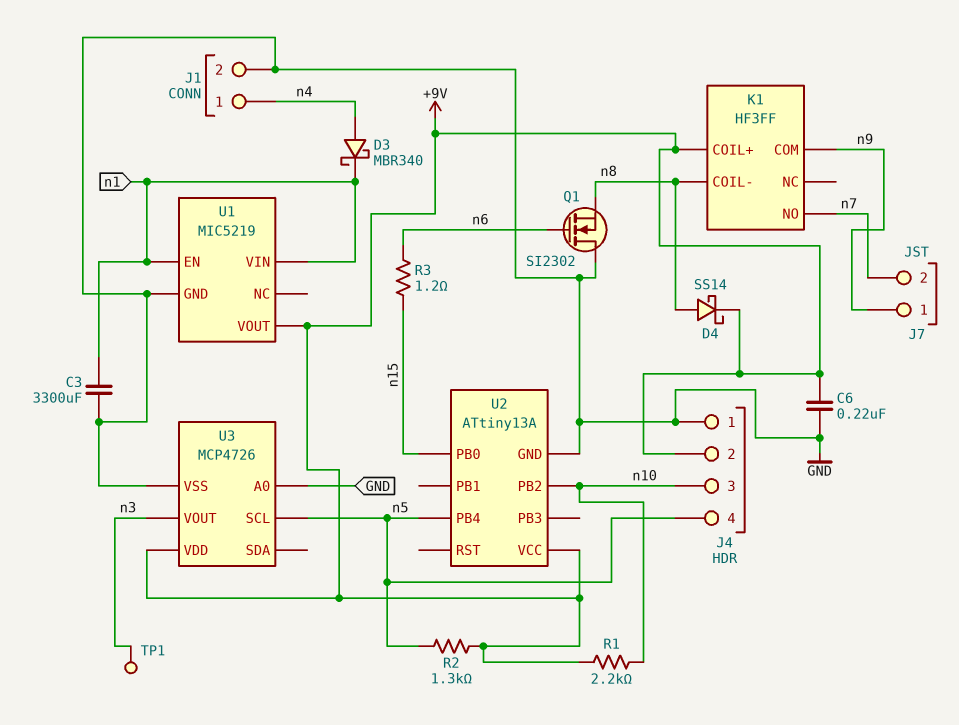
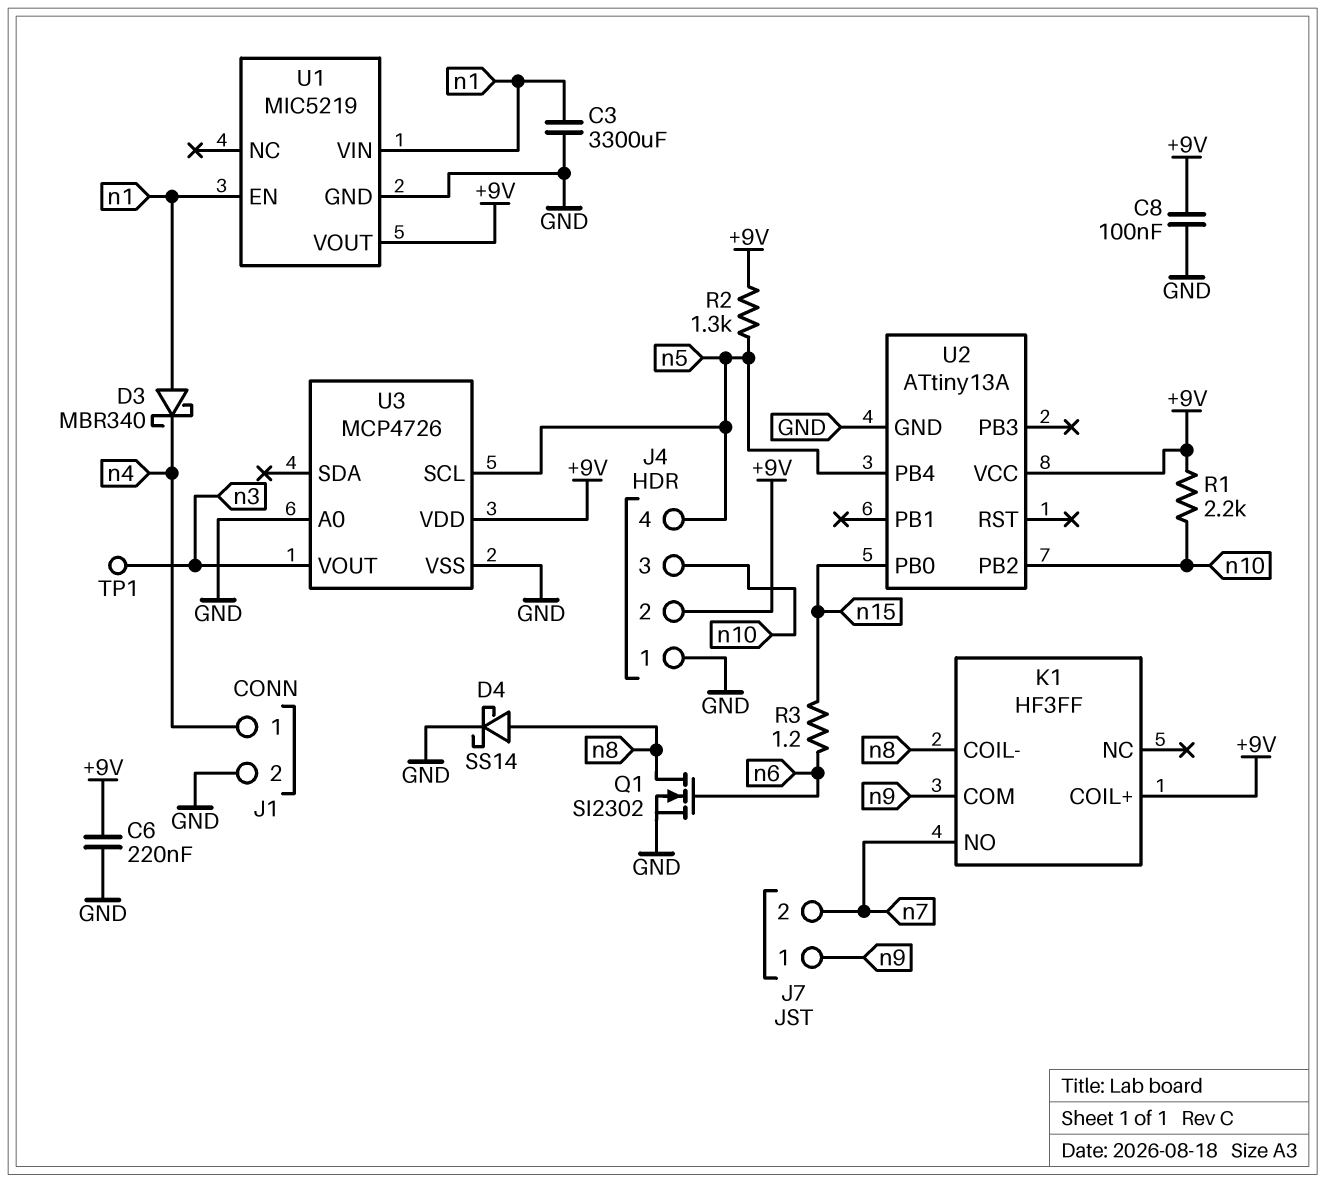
C8: none -> 100nF (+9V, GND)
D3: schottky MBR340 (A n4, K n1) -> schottky MBR340 (A n1, K n4)
D4: schottky SS14 (A n8, K +9V) -> schottky SS14 (A n8, K GND)
Q1: NMOS SI2302 (G n6, D GND, S n8) -> NMOS SI2302 (G n6, D n8, S GND)

